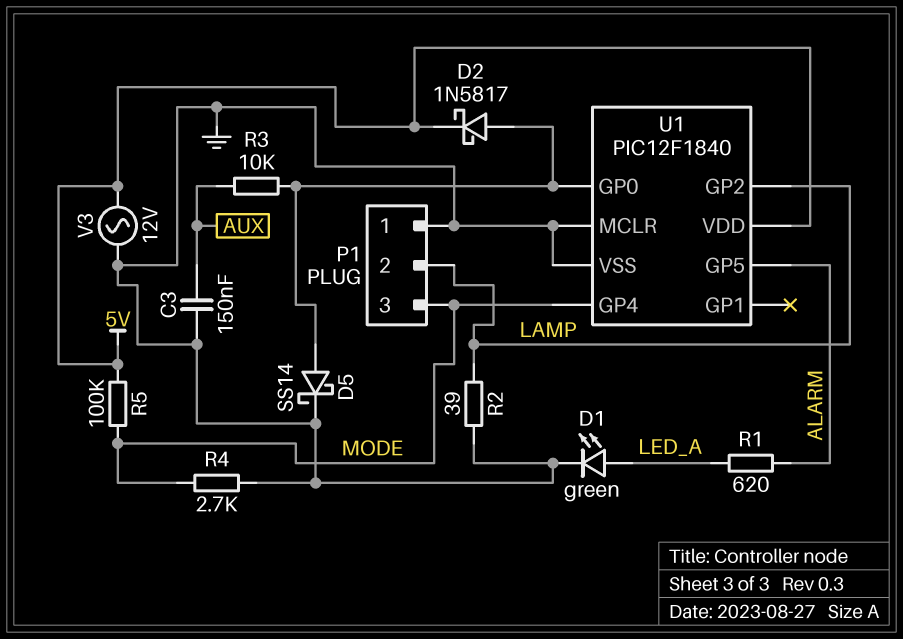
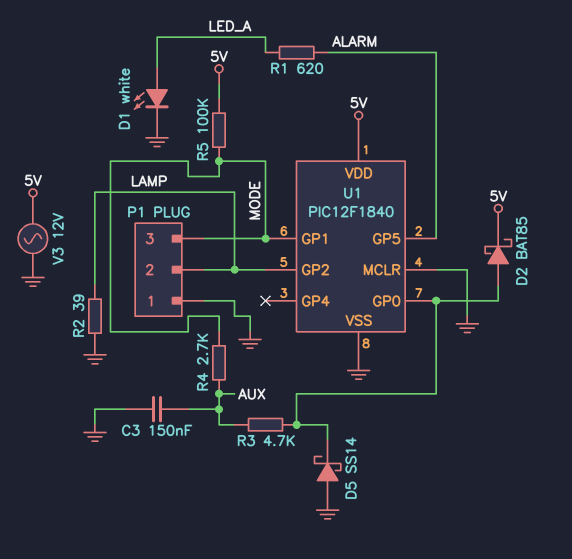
D1: LED green (A LED_A, K GND) -> LED white (A LED_A, K GND)
D2: schottky 1N5817 (A U1/GP0, K 5V) -> schottky BAT85 (A U1/GP0, K 5V)
D5: schottky SS14 (A U1/GP0, K GND) -> schottky SS14 (A GND, K U1/GP0)
R3: 10k (AUX, U1/GP0) -> 4.7k (AUX, U1/GP0)
R4: 2.7k (GND, MODE) -> 2.7k (AUX, MODE)
U1 pin GP1: none -> MODE
U1 pin GP4: MODE -> none

